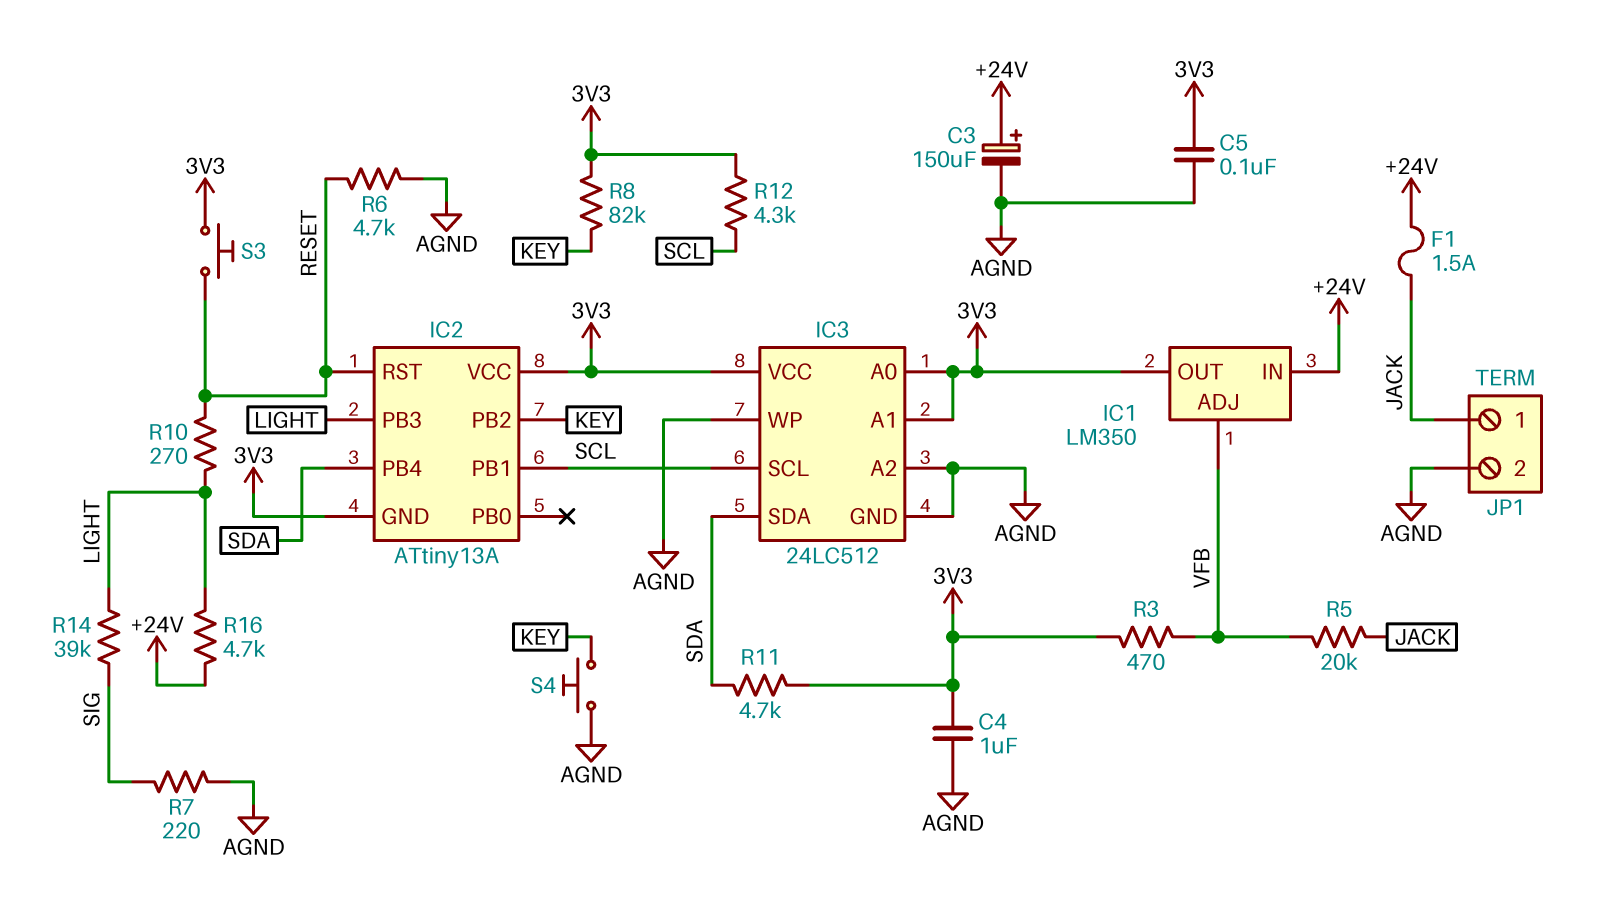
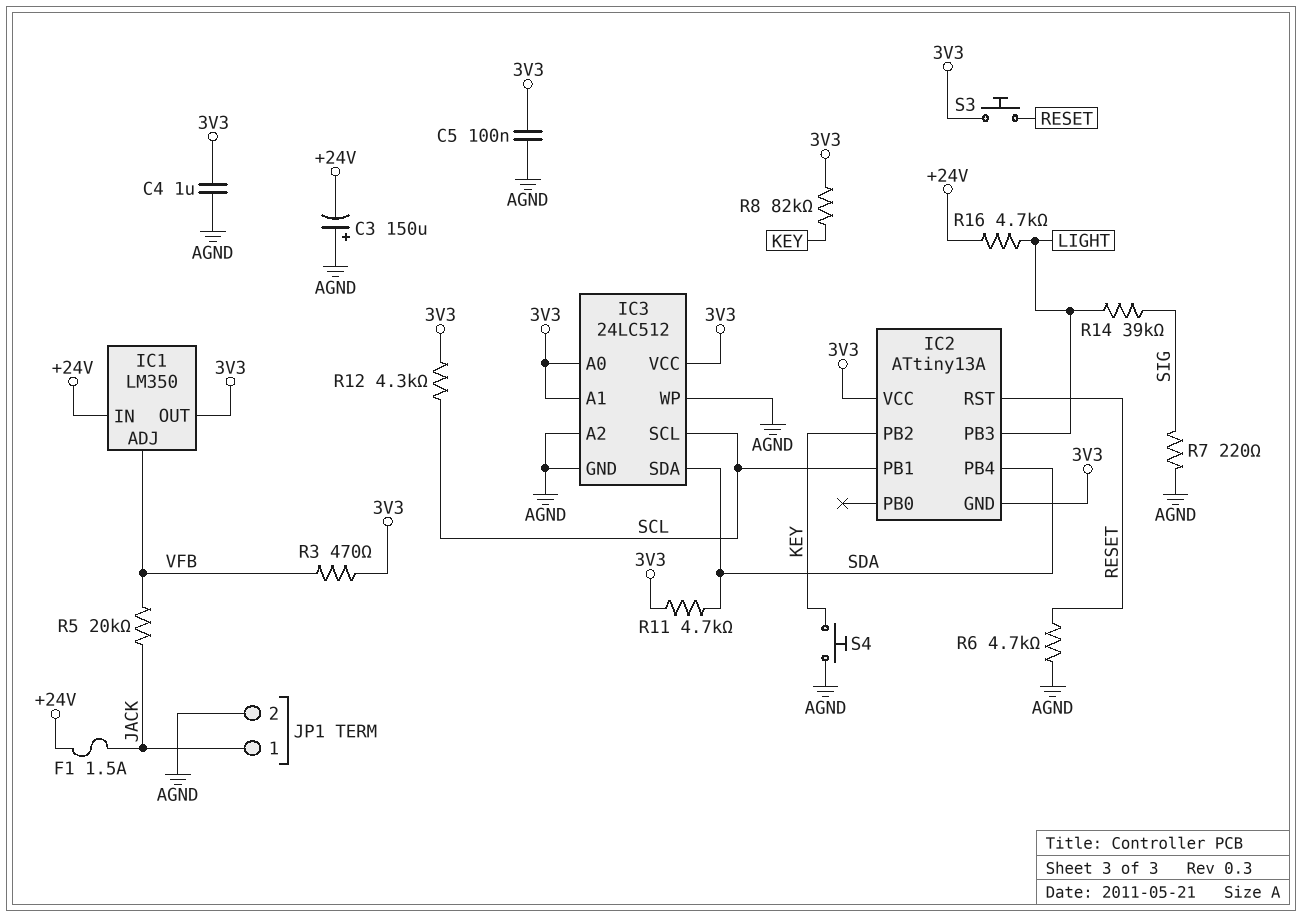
C3: 150uF (plus +24V, minus AGND) -> 150uF (plus AGND, minus +24V)
R10: 270 (LIGHT, RESET) -> none

